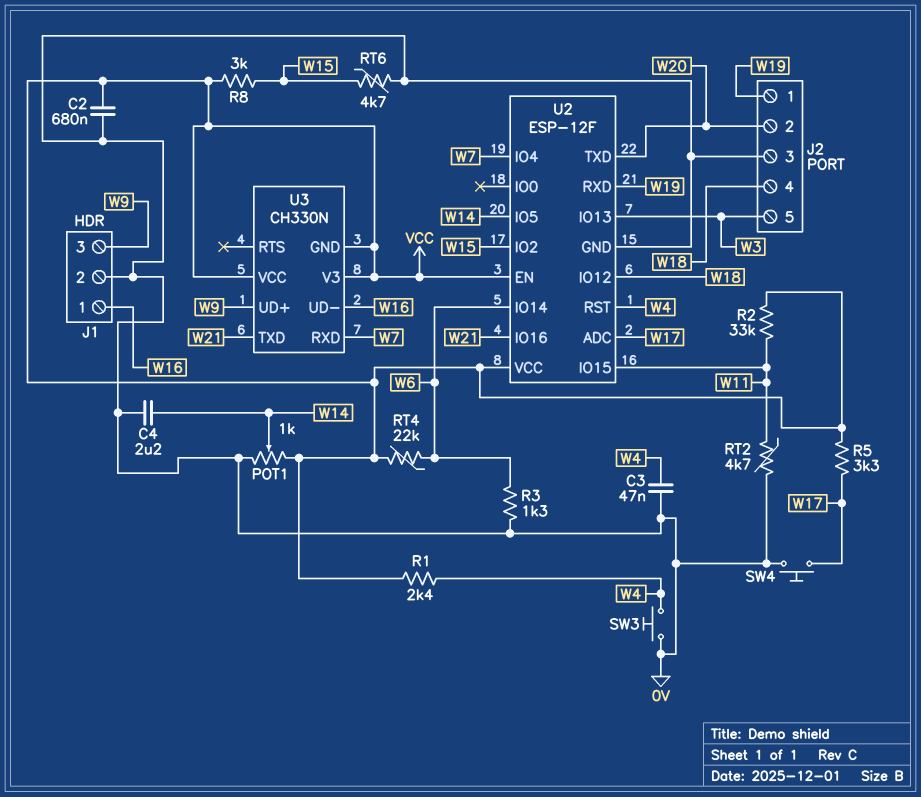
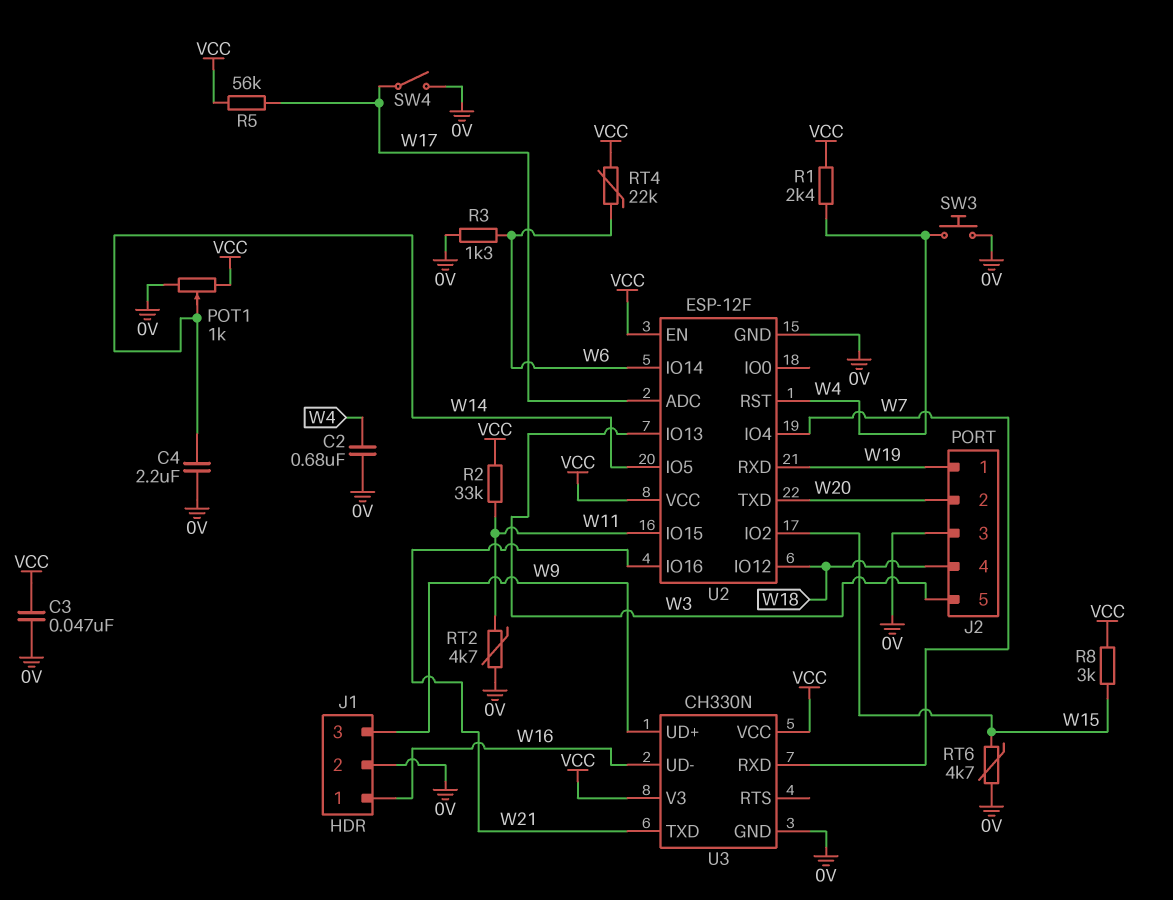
C2: 680nF (0V, VCC) -> 680nF (0V, W4)
C3: 47nF (0V, W4) -> 47nF (0V, VCC)
R5: 3.3k (VCC, W17) -> 56k (VCC, W17)
SW4: button (0V, W17) -> switch (0V, W17)
U3 pin GND: VCC -> 0V

